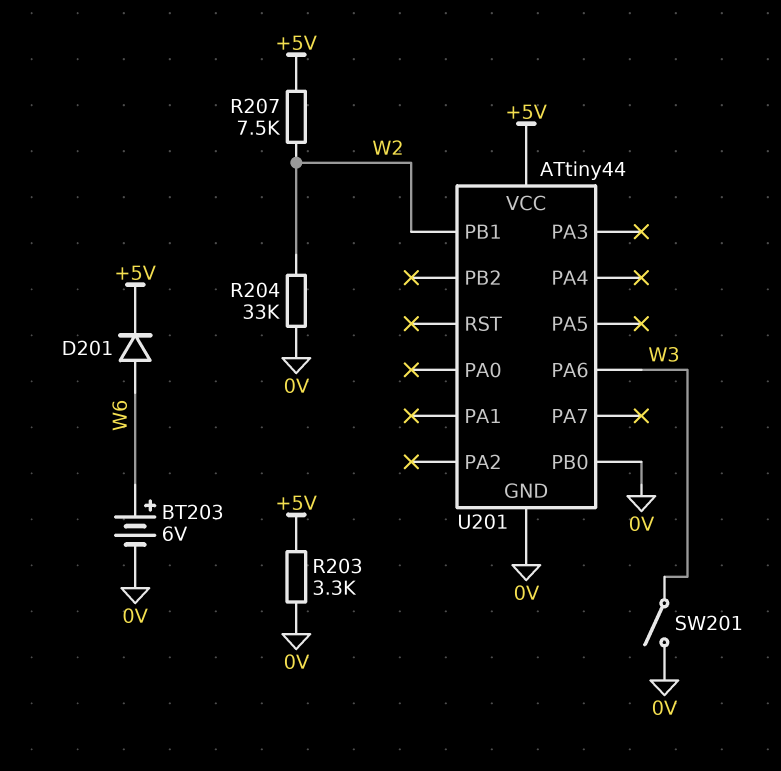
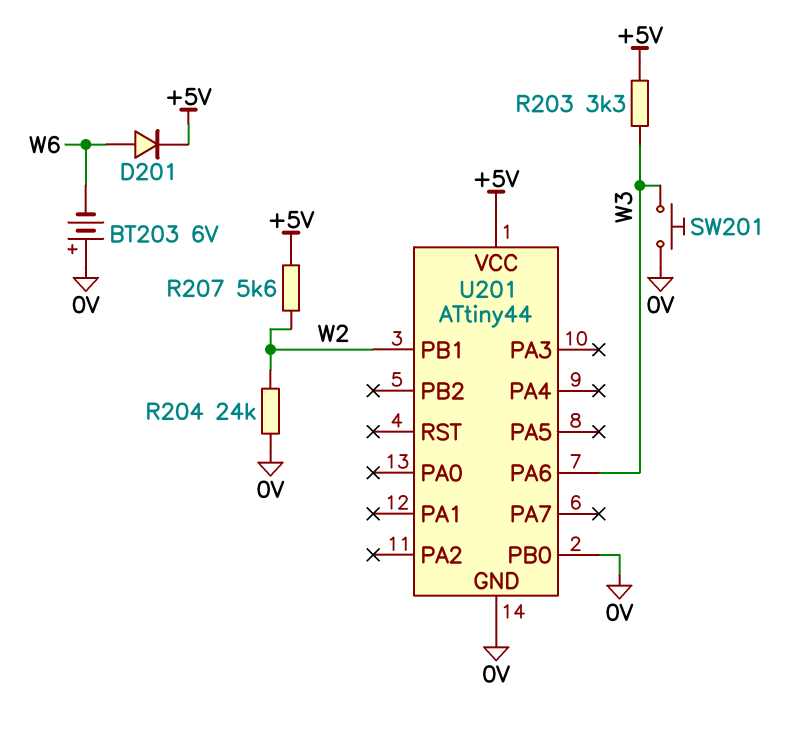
BT203: 6V (plus W6, minus 0V) -> 6V (plus 0V, minus W6)
R203: 3.3k (+5V, 0V) -> 3.3k (+5V, W3)
R204: 33k (0V, W2) -> 24k (0V, W2)
R207: 7.5k (+5V, W2) -> 5.6k (+5V, W2)
SW201: switch (0V, W3) -> button (0V, W3)

